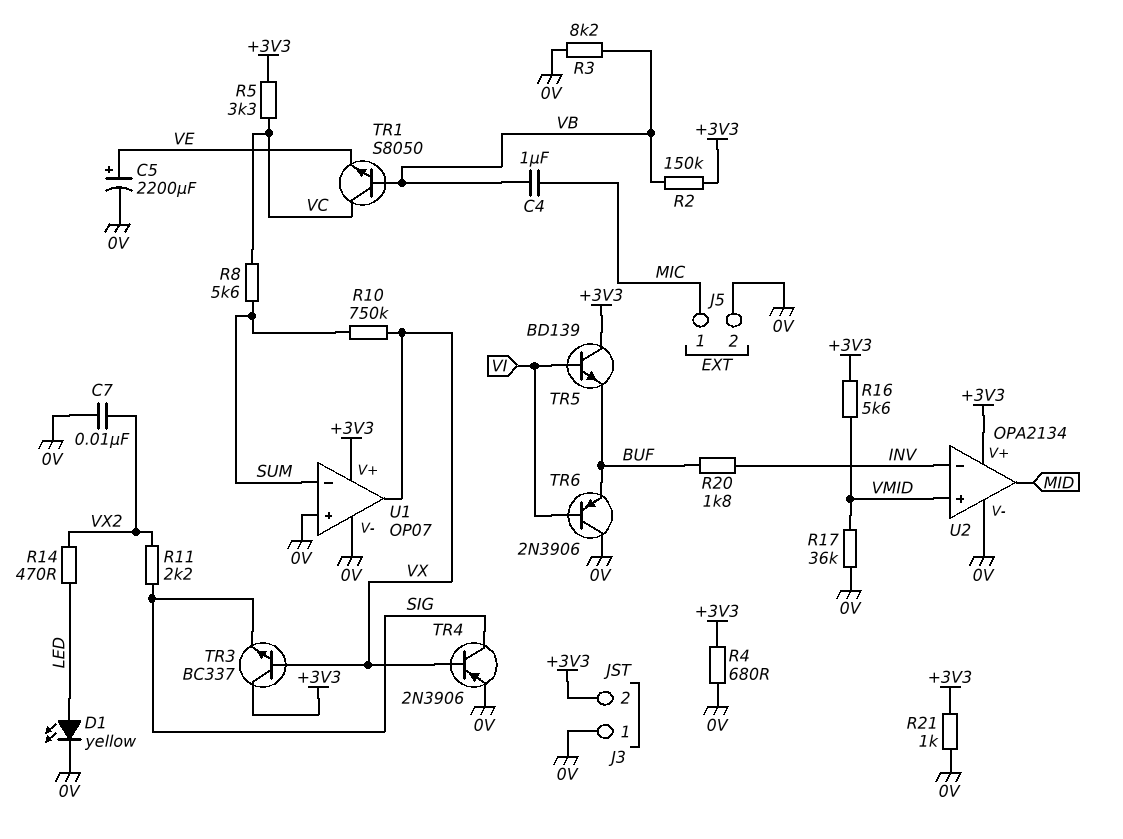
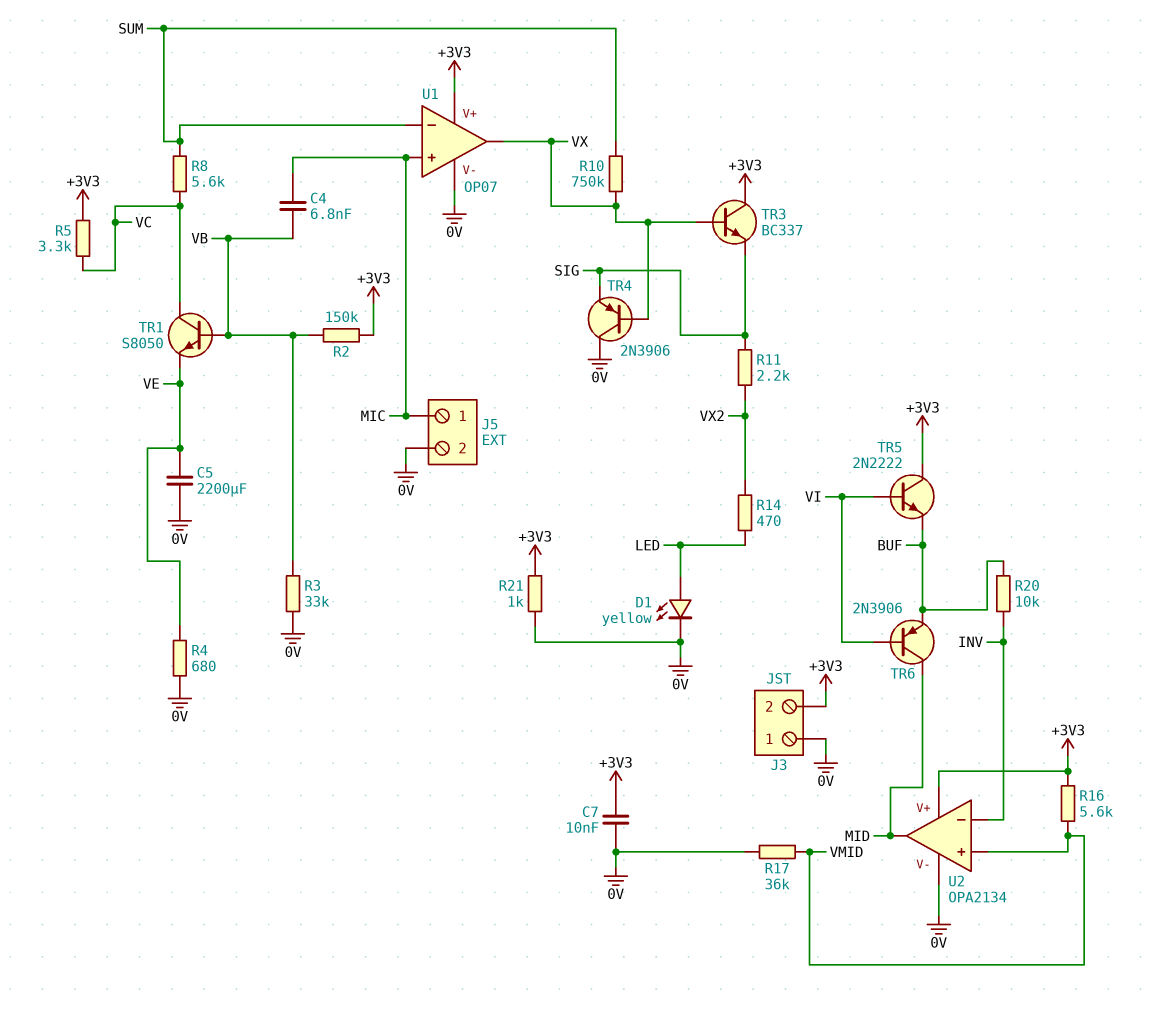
C4: 1uF (MIC, VB) -> 6.8nF (MIC, VB)
C5: 2200uF (plus VE, minus 0V) -> 2200uF (0V, VE)
C7: 10nF (0V, VX2) -> 10nF (+3V3, 0V)
R3: 8.2k (0V, VB) -> 33k (0V, VB)
R4: 680 (+3V3, 0V) -> 680 (0V, VE)
R20: 1.8k (BUF, INV) -> 10k (BUF, INV)
TR4: PNP 2N3906 (B VX, C SIG, E 0V) -> PNP 2N3906 (B VX, C 0V, E SIG)
TR5: NPN BD139 (B VI, C +3V3, E BUF) -> NPN 2N2222 (B VI, C +3V3, E BUF)
TR6: PNP 2N3906 (B VI, C 0V, E BUF) -> PNP 2N3906 (B VI, C MID, E BUF)
U1 pin in+: 0V -> MIC

